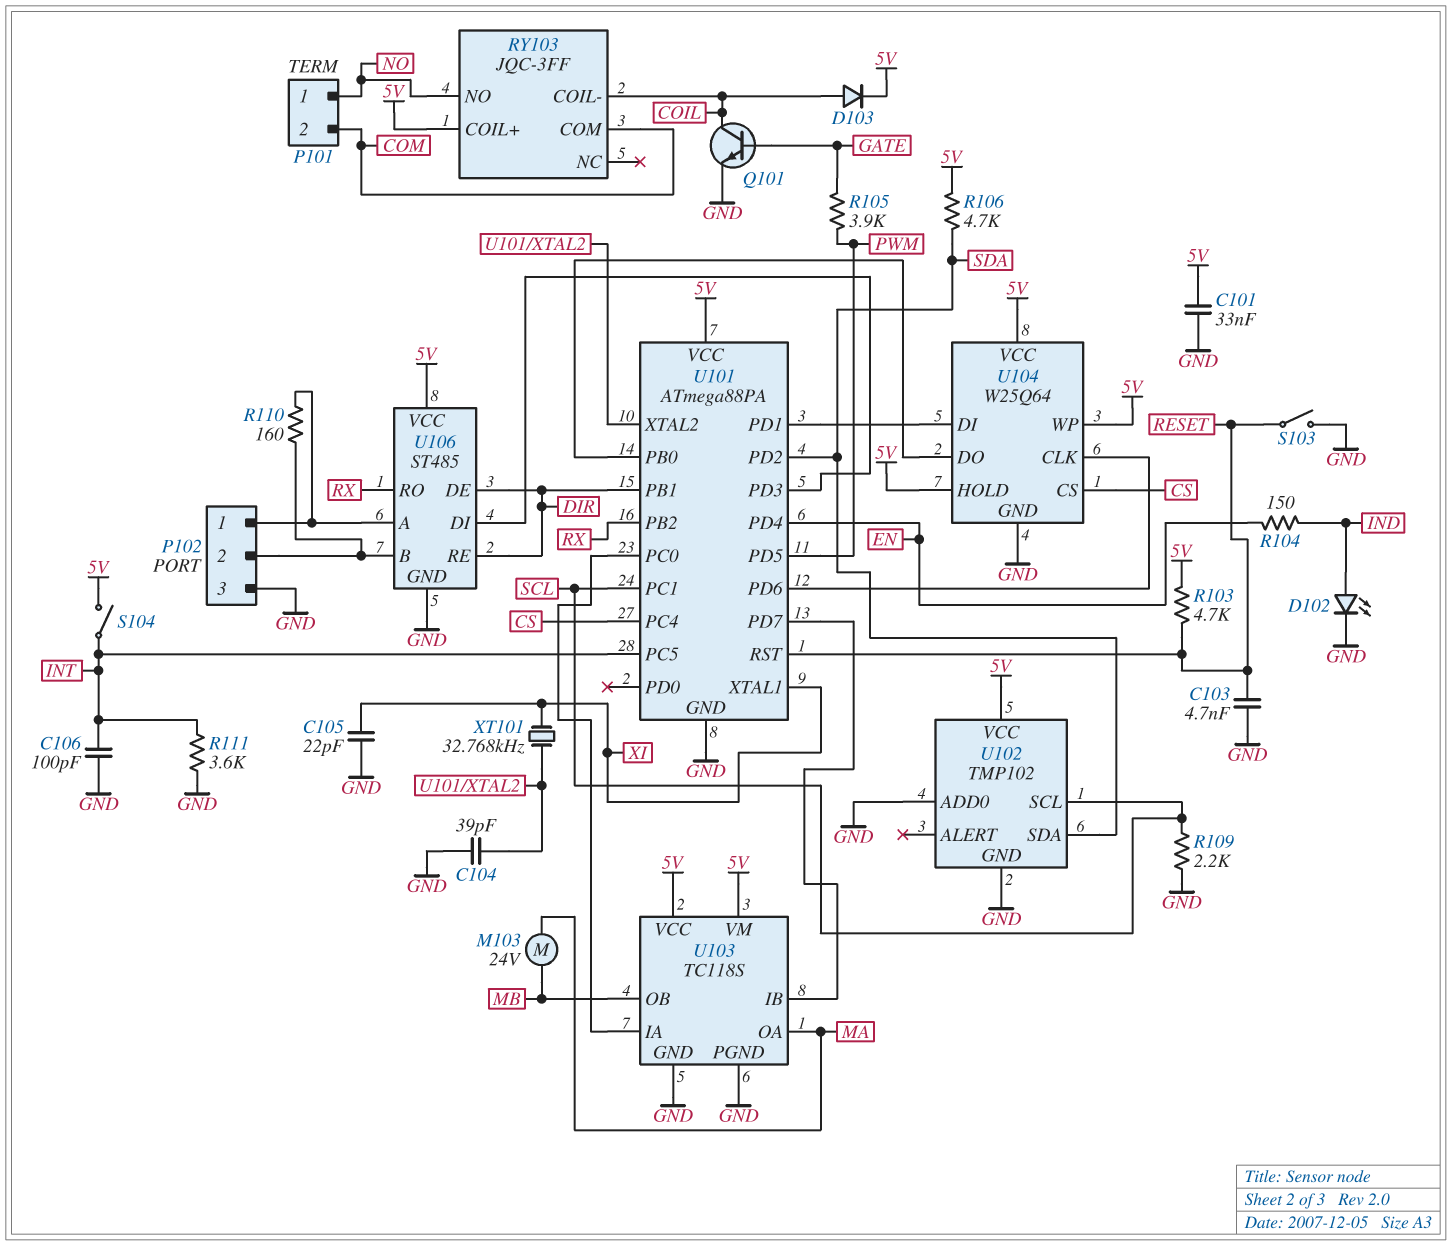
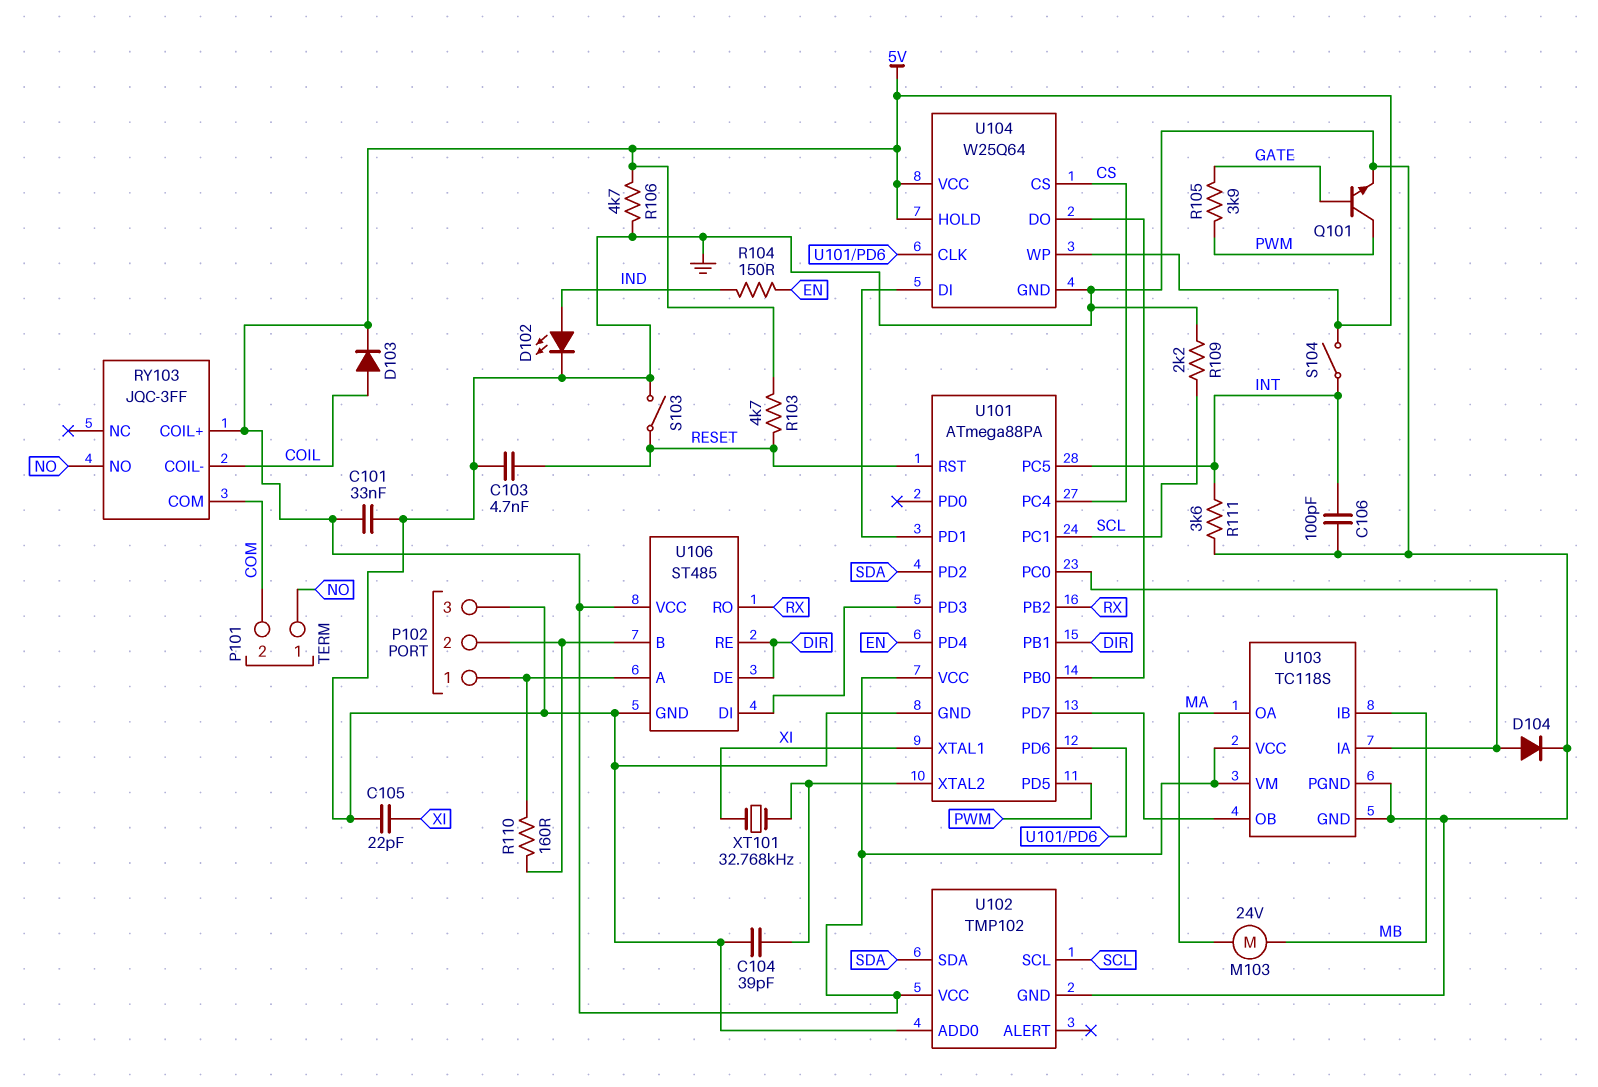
D104: none -> diode (A U101/PC0, K GND)
Q101: NPN (B GATE, C COIL, E GND) -> NPN (B GATE, C PWM, E GND)
R106: 4.7k (5V, SDA) -> 4.7k (5V, GND)
U103 pin IB: U101/PD7 -> MB
U103 pin OB: MB -> U101/PD7

